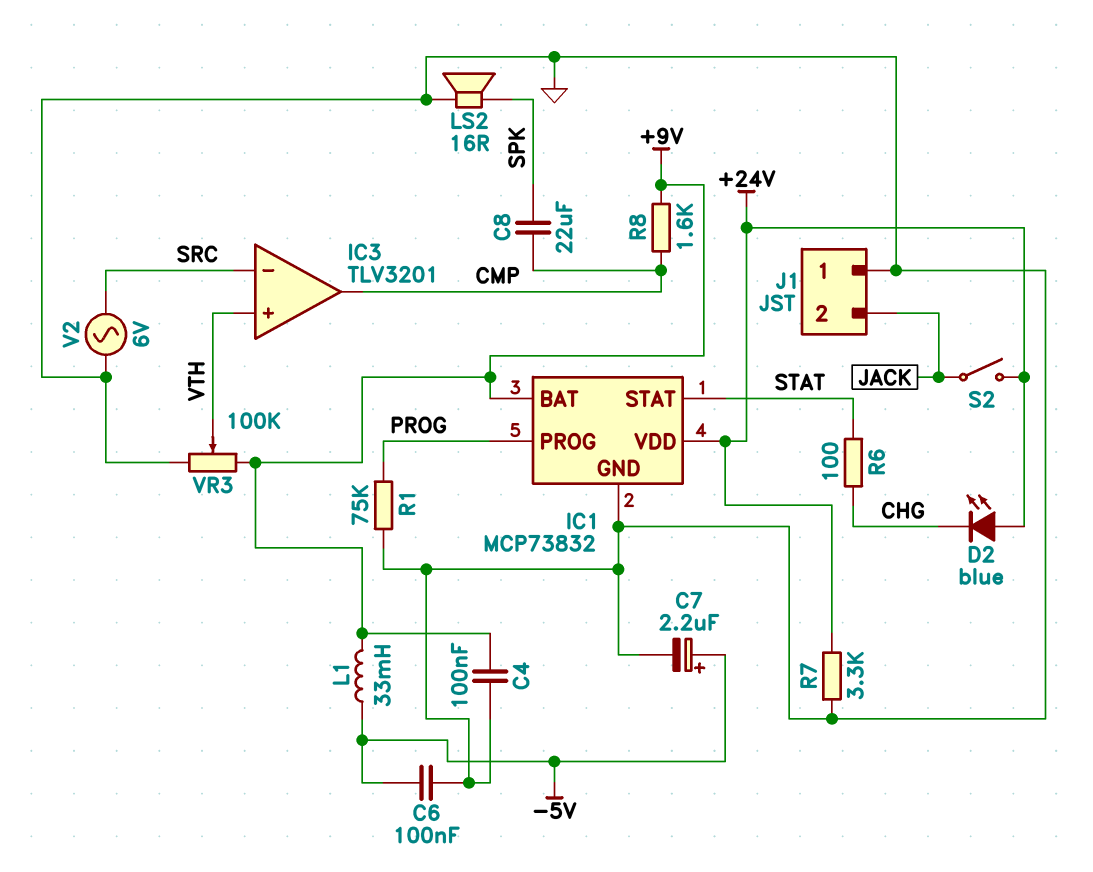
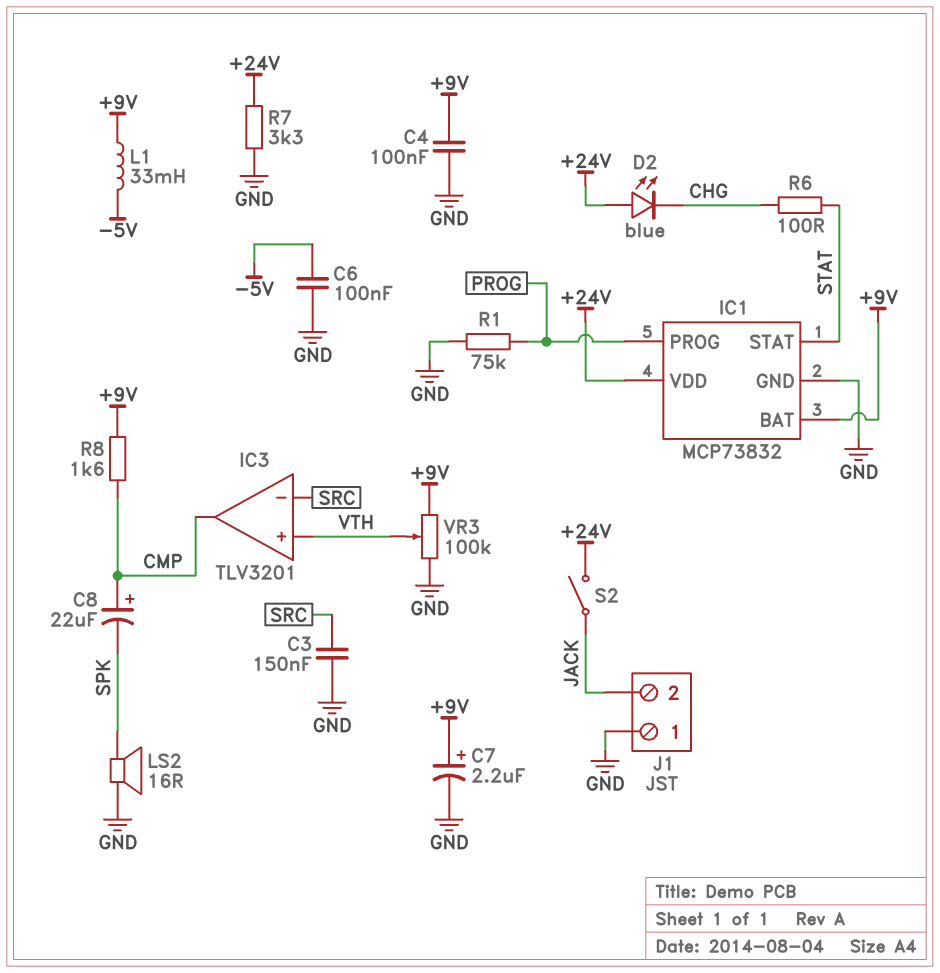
C3: none -> 150nF (GND, SRC)
C7: 2.2uF (plus -5V, minus GND) -> 2.2uF (plus +9V, minus GND)
C8: 22uF (CMP, SPK) -> 22uF (plus CMP, minus SPK)
V2: AC 6V (GND, SRC) -> none

